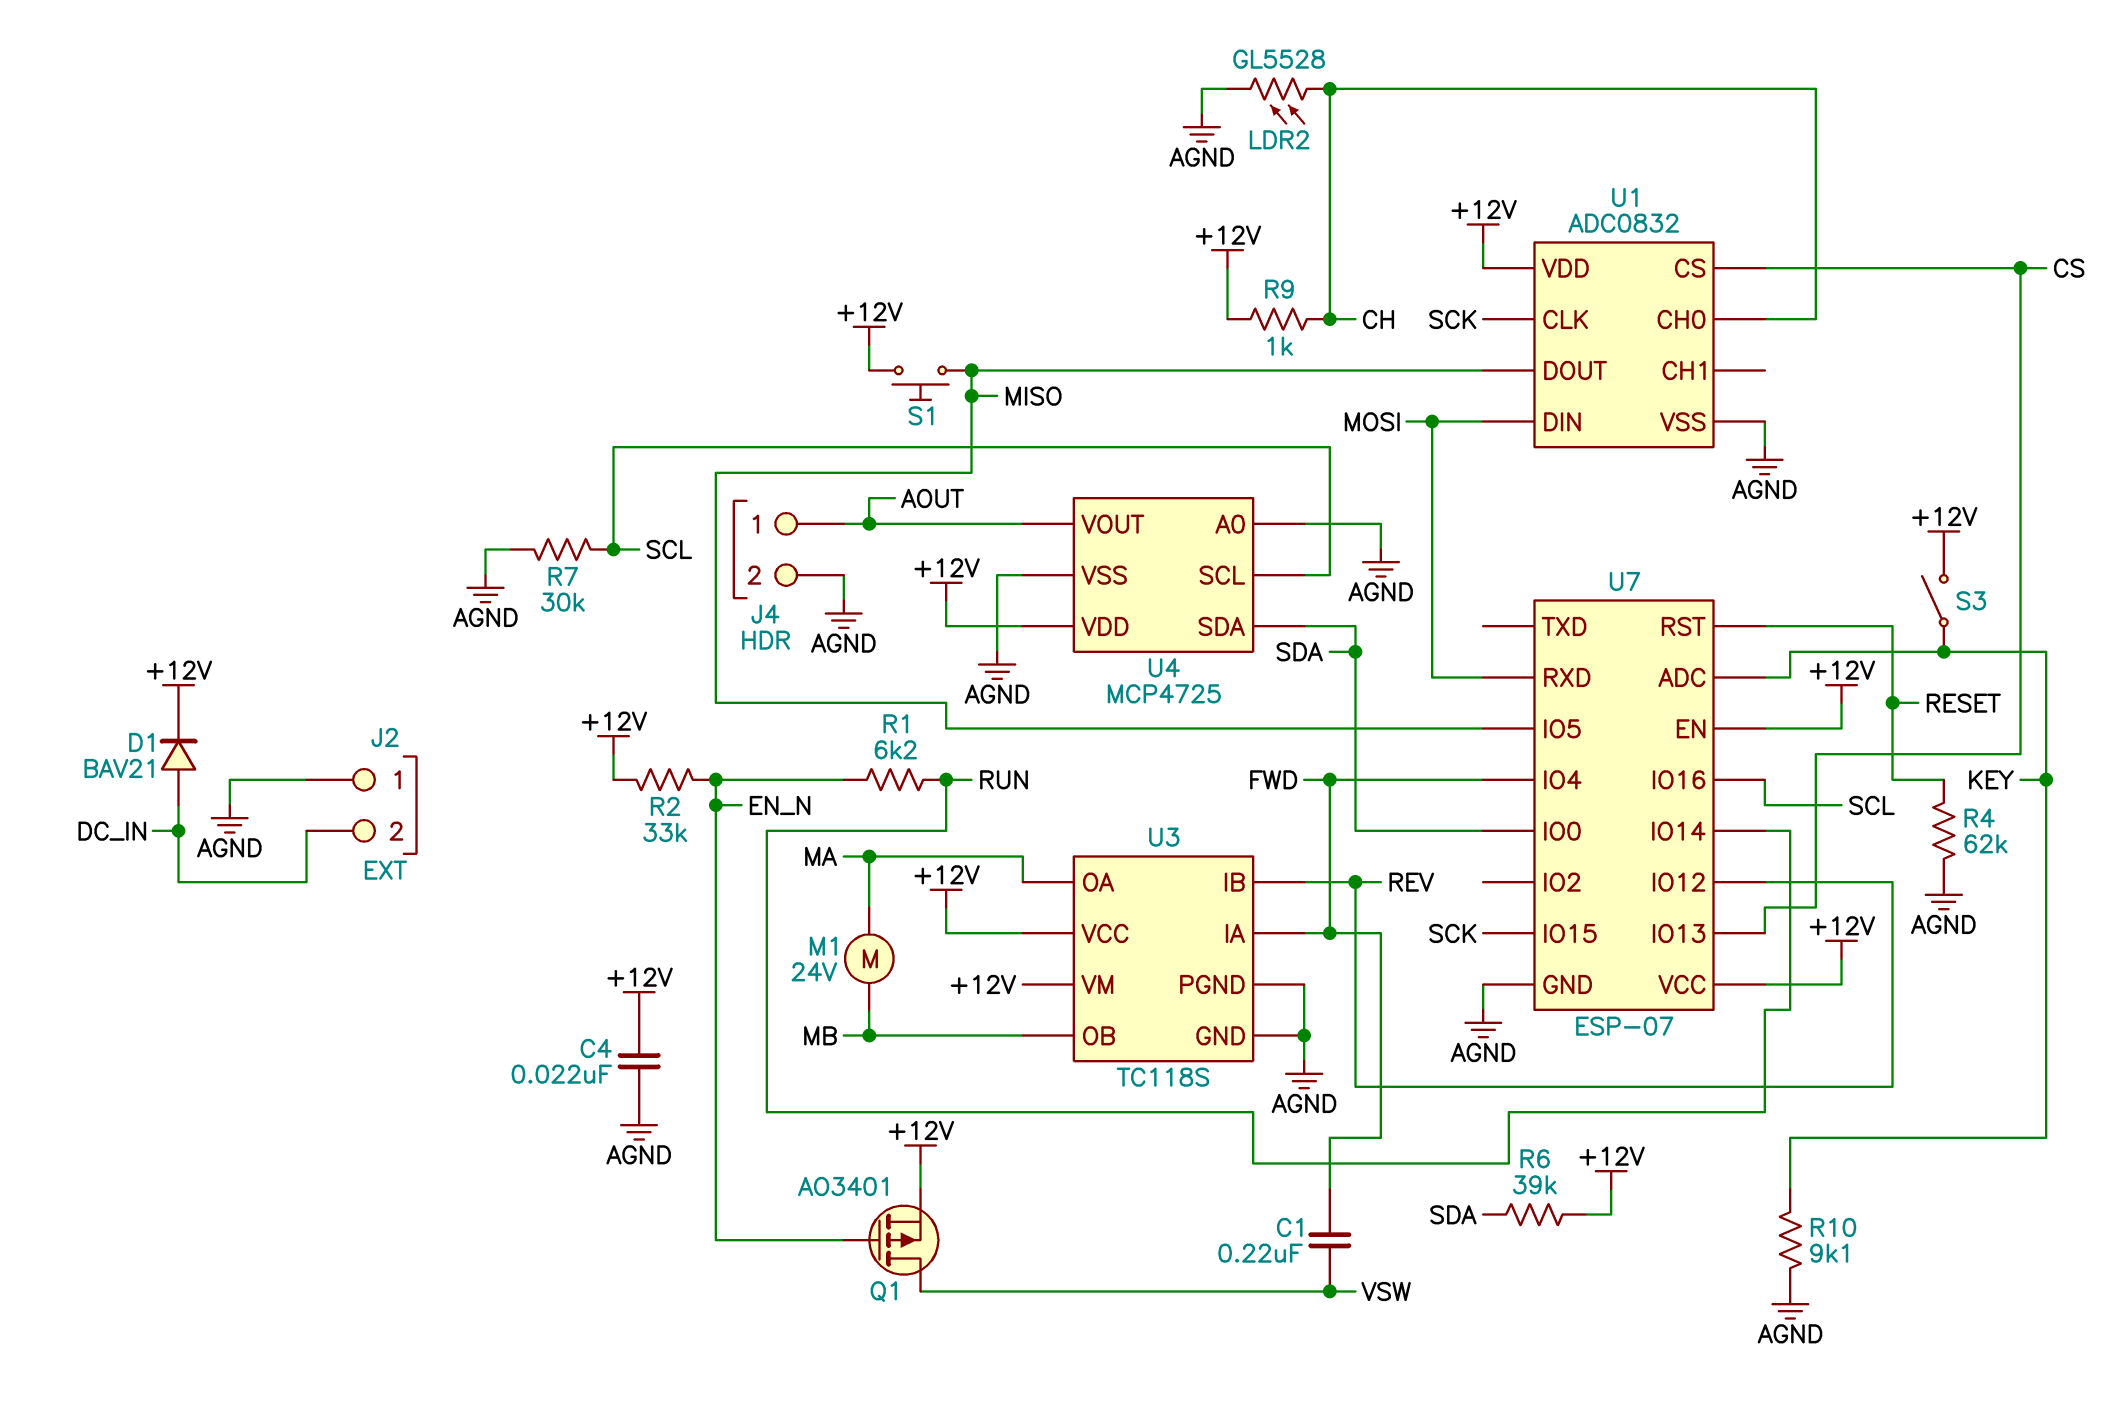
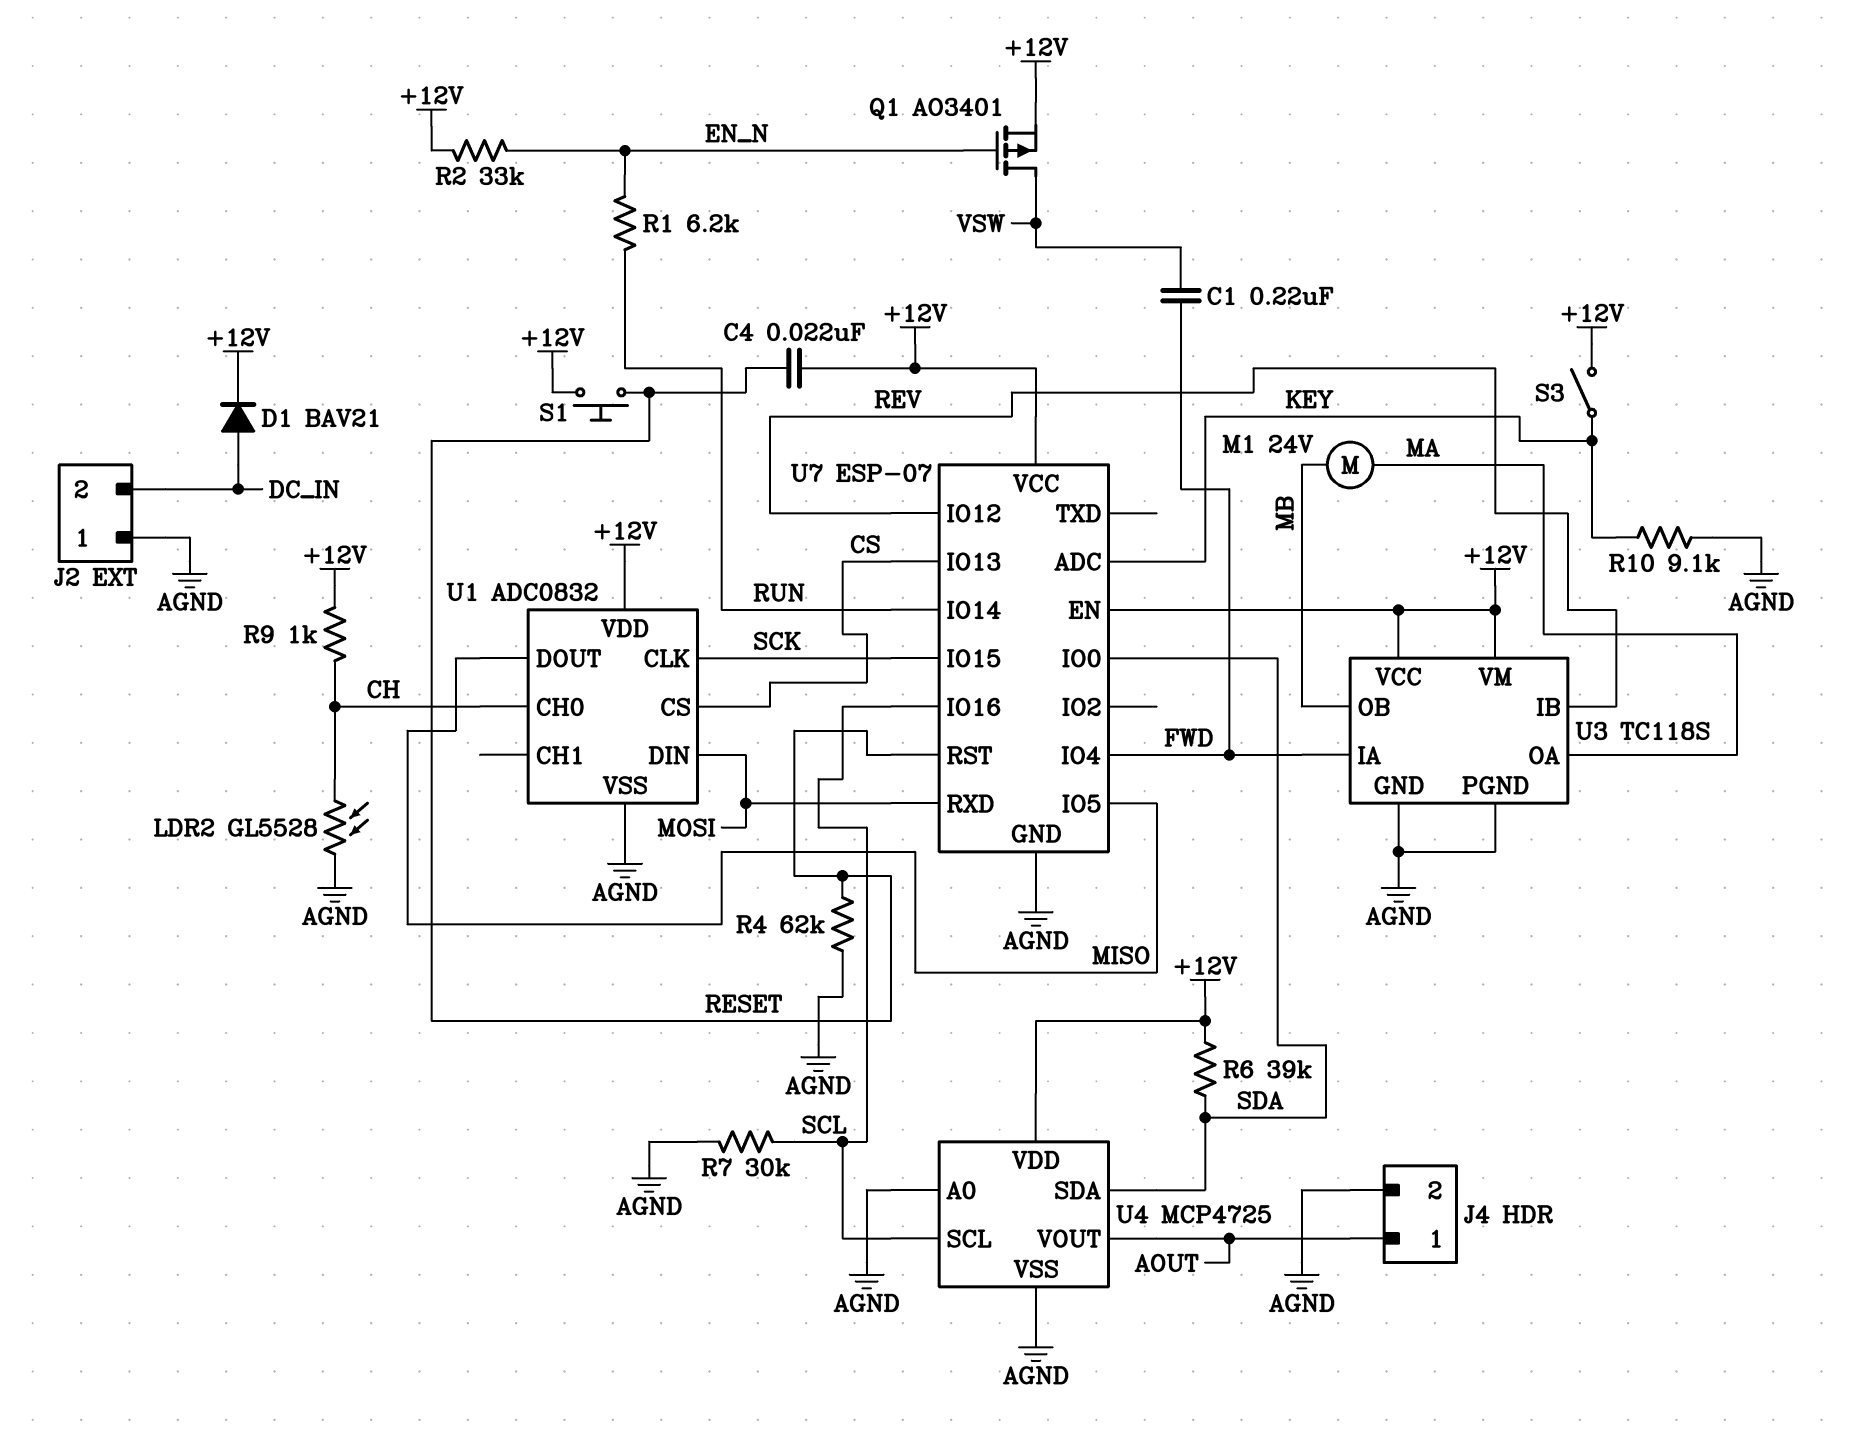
C4: 22nF (+12V, AGND) -> 22nF (+12V, RESET)
S1: button (+12V, MISO) -> button (+12V, RESET)

